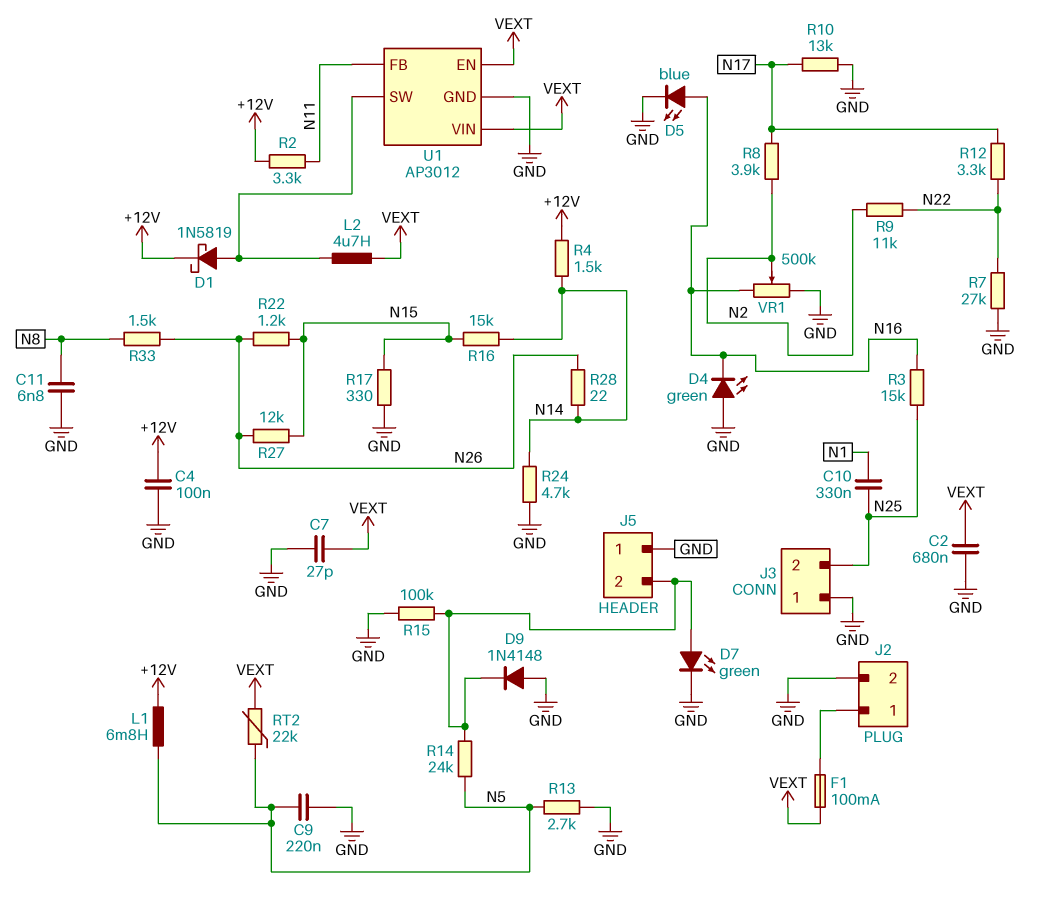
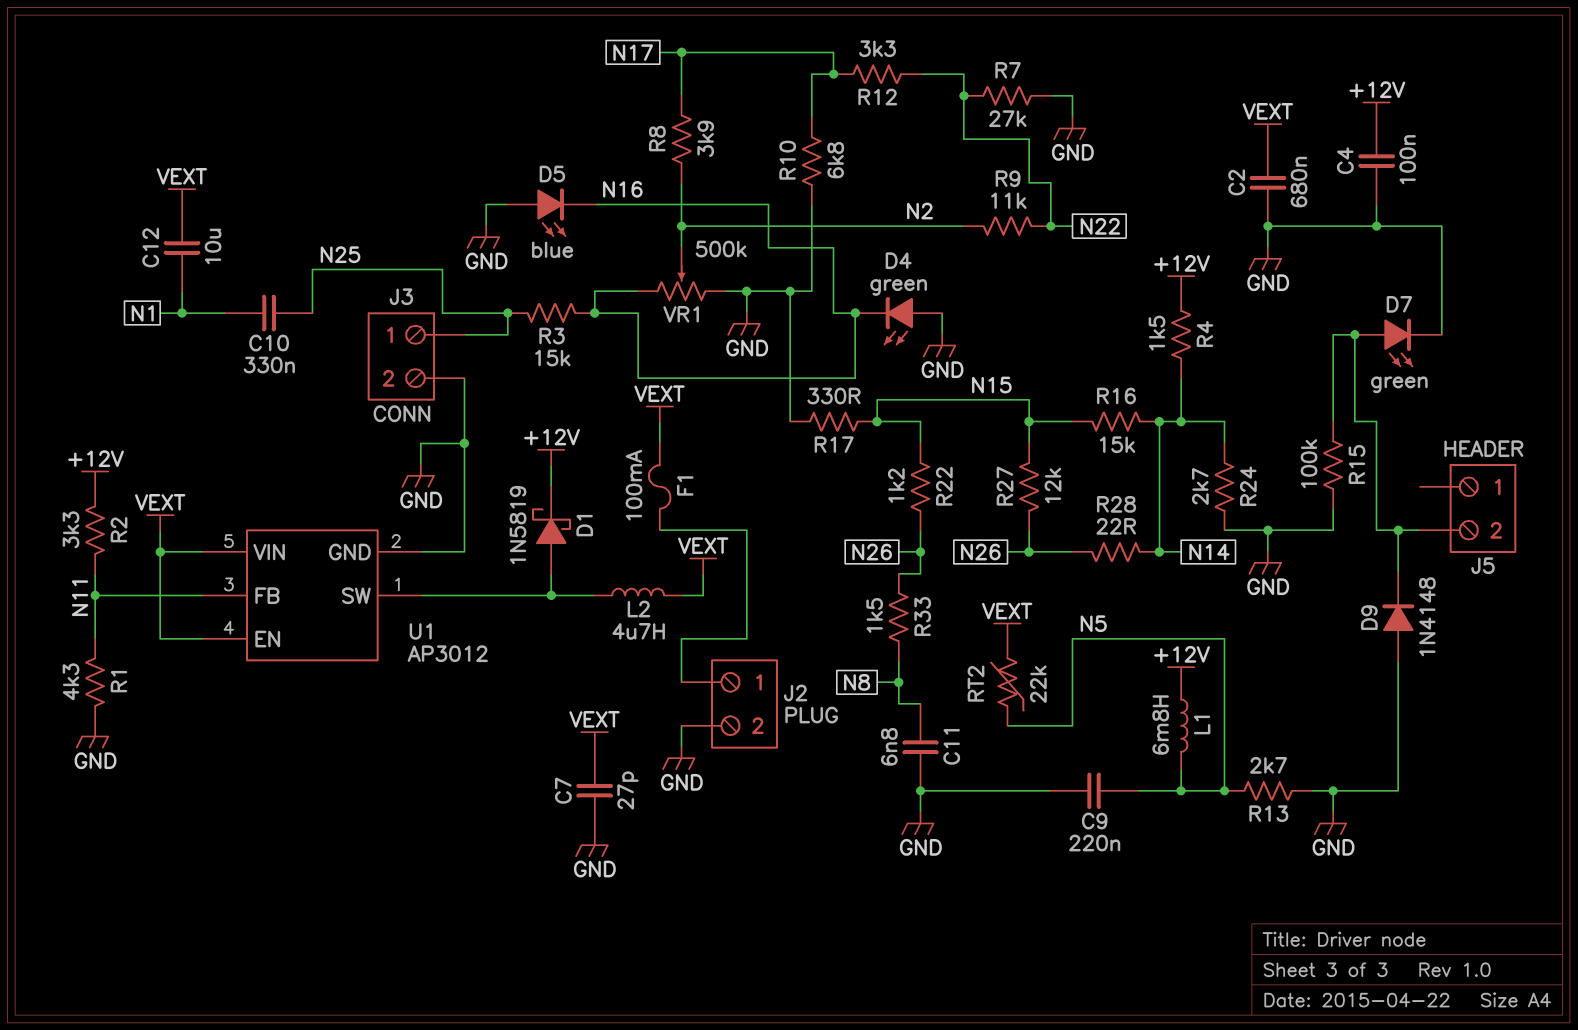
C12: none -> 10uF (N1, VEXT)
D5: LED blue (A N16, K GND) -> LED blue (A GND, K N16)
J3 pin 1: GND -> N25
J3 pin 2: N25 -> GND
J5 pin 1: GND -> none
R1: none -> 4.3k (GND, N11)
R10: 13k (GND, N17) -> 6.8k (GND, N17)
R14: 24k (J5/2, N5) -> none
R24: 4.7k (GND, N14) -> 2.7k (GND, N14)

